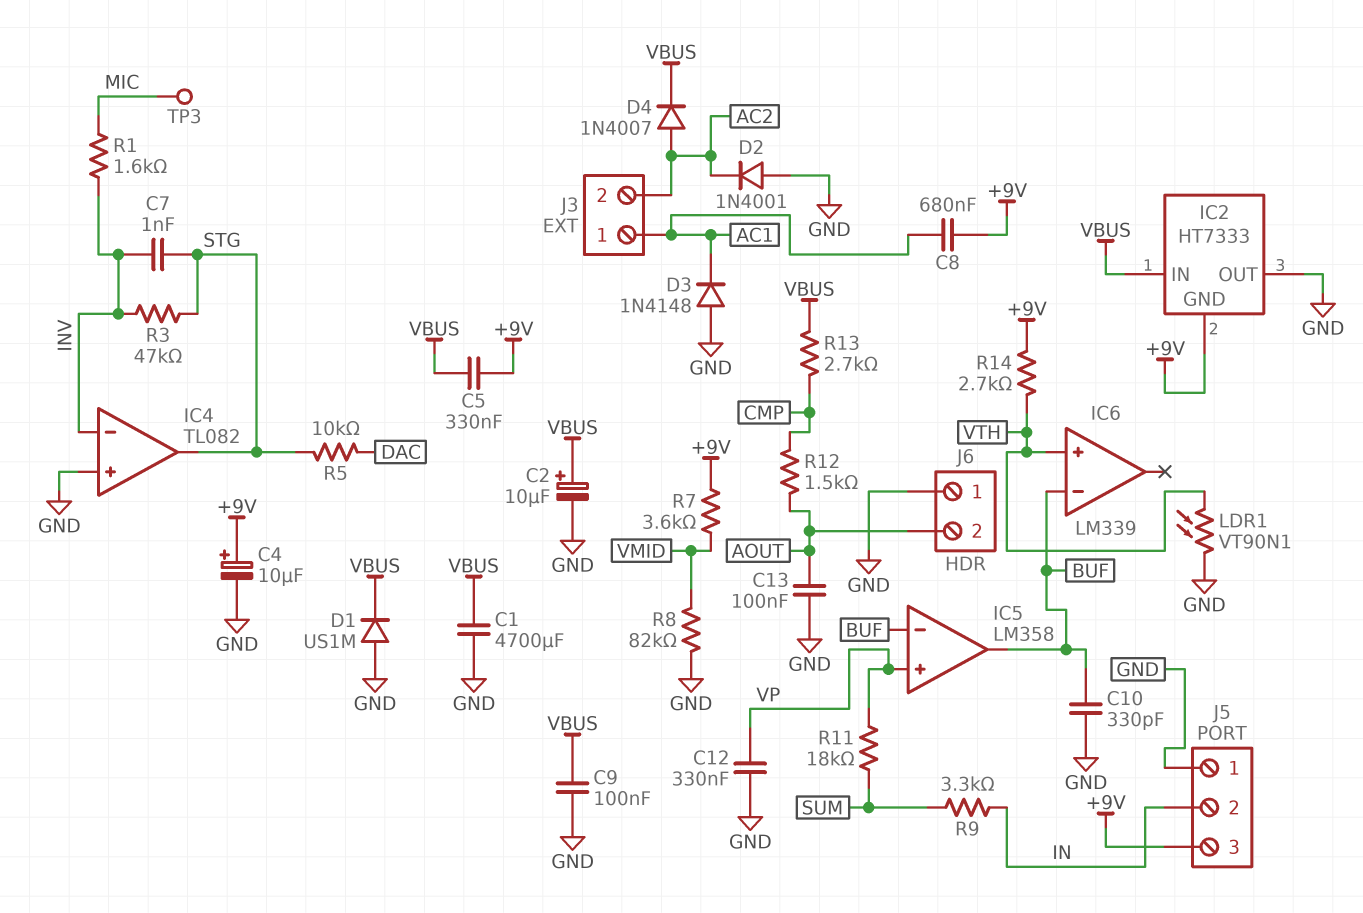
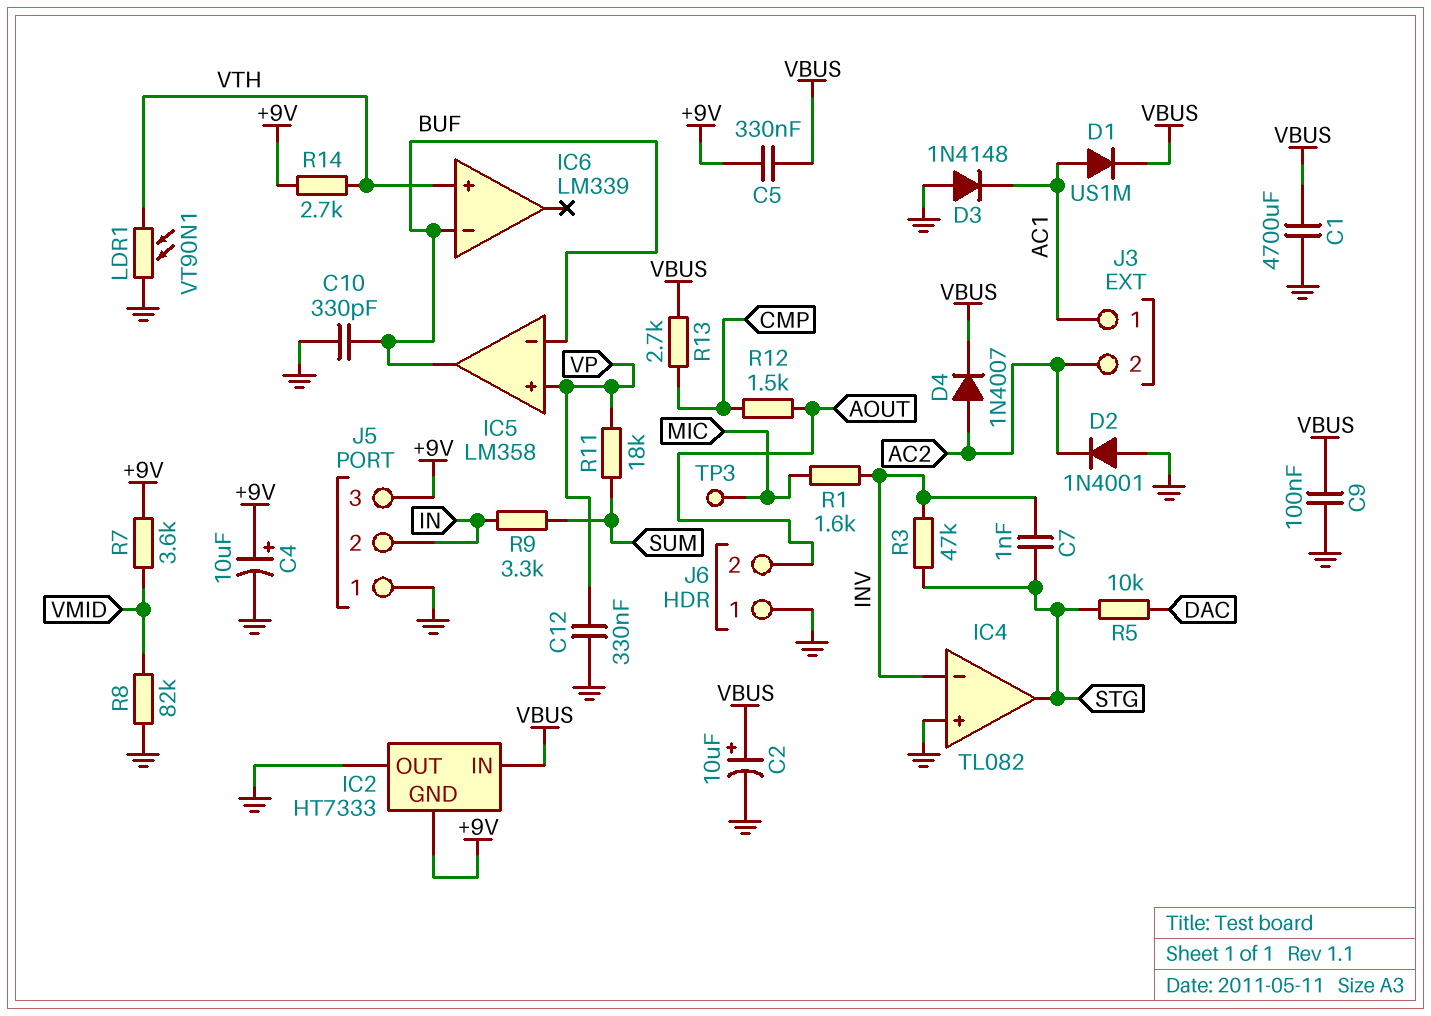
C8: 680nF (+9V, AC1) -> none
C13: 100nF (AOUT, GND) -> none
D1: diode US1M (A GND, K VBUS) -> diode US1M (A AC1, K VBUS)

